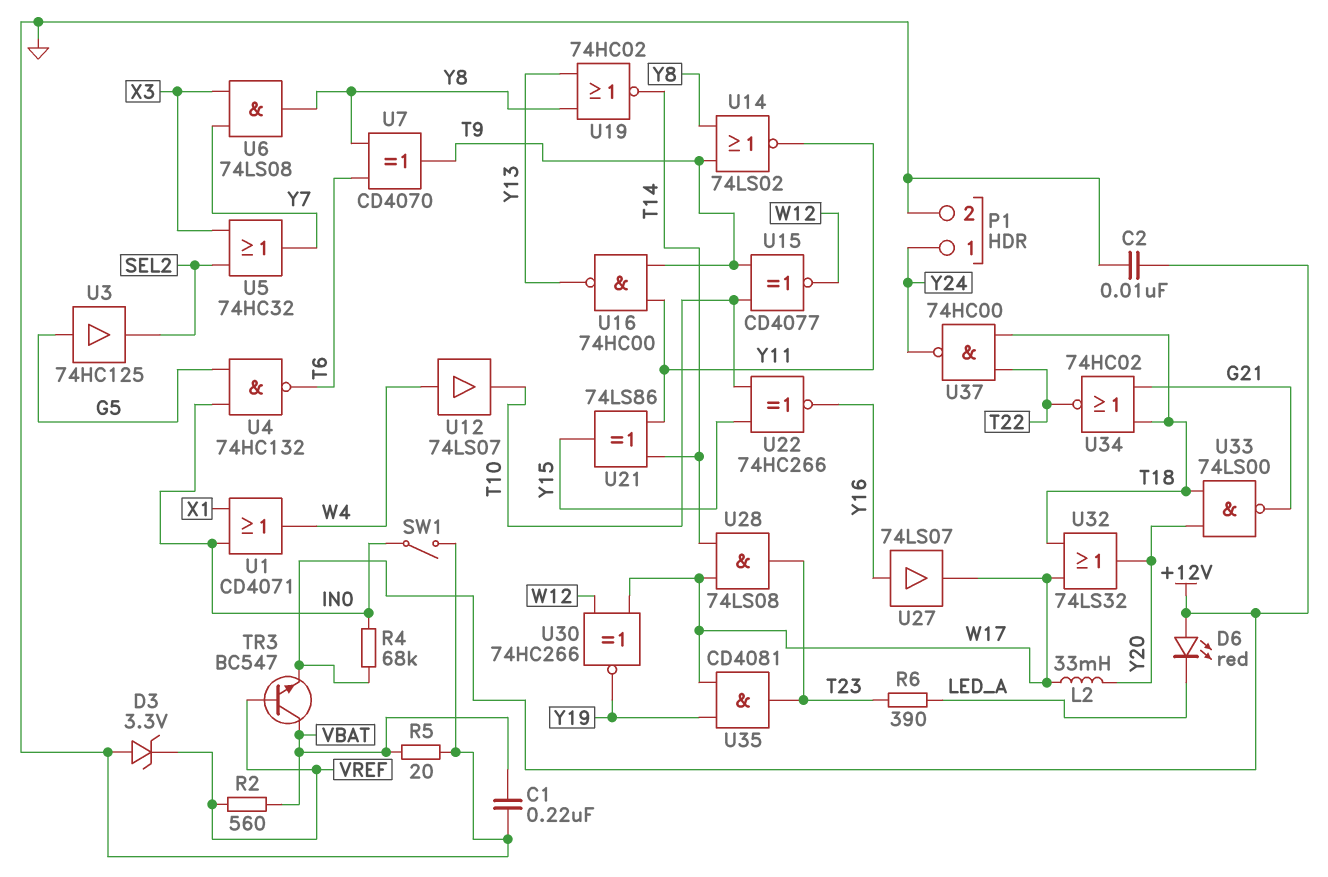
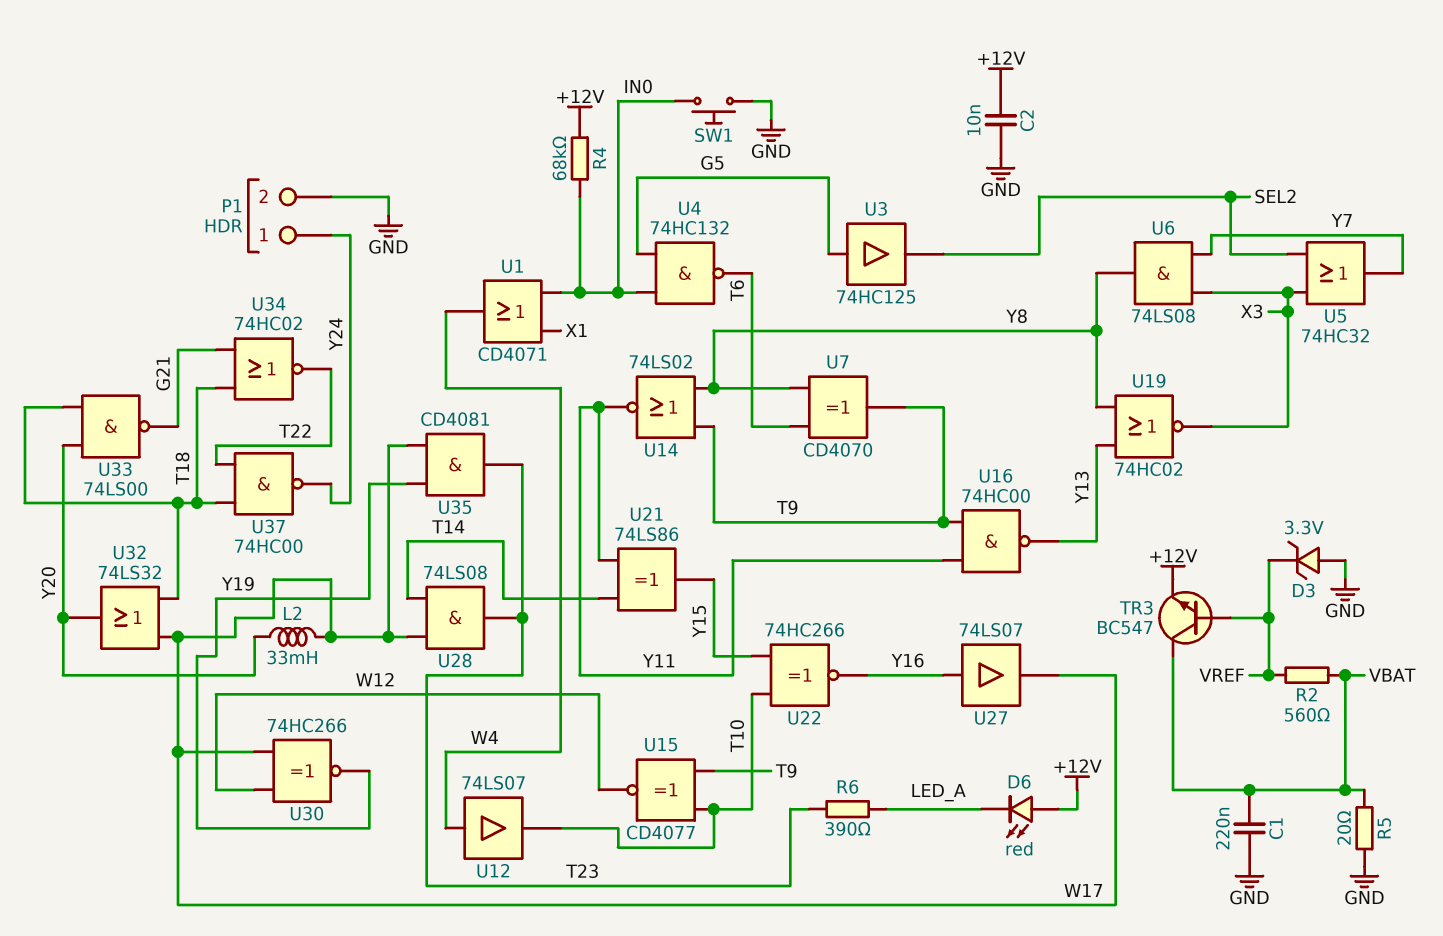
SW1: switch (GND, IN0) -> button (GND, IN0)
U19: NOR 74HC02 (in Y8, in Y13, out T14) -> NOR 74HC02 (in Y8, in Y13, out X3)

